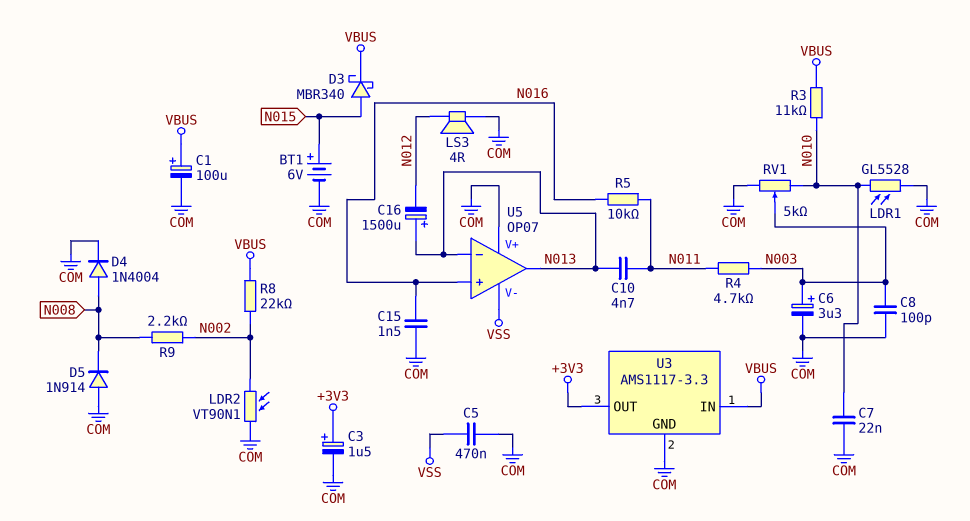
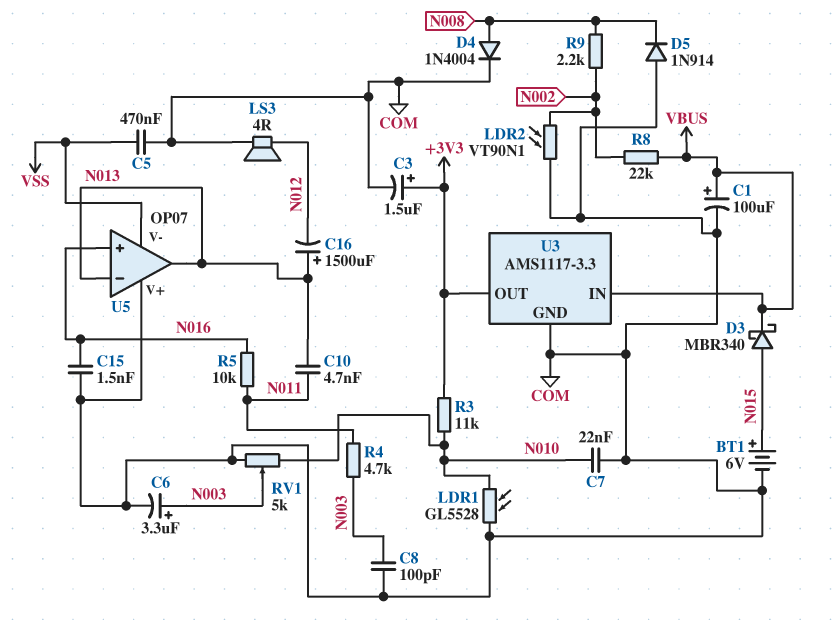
R3: 11k (N010, VBUS) -> 11k (+3V3, N010)

